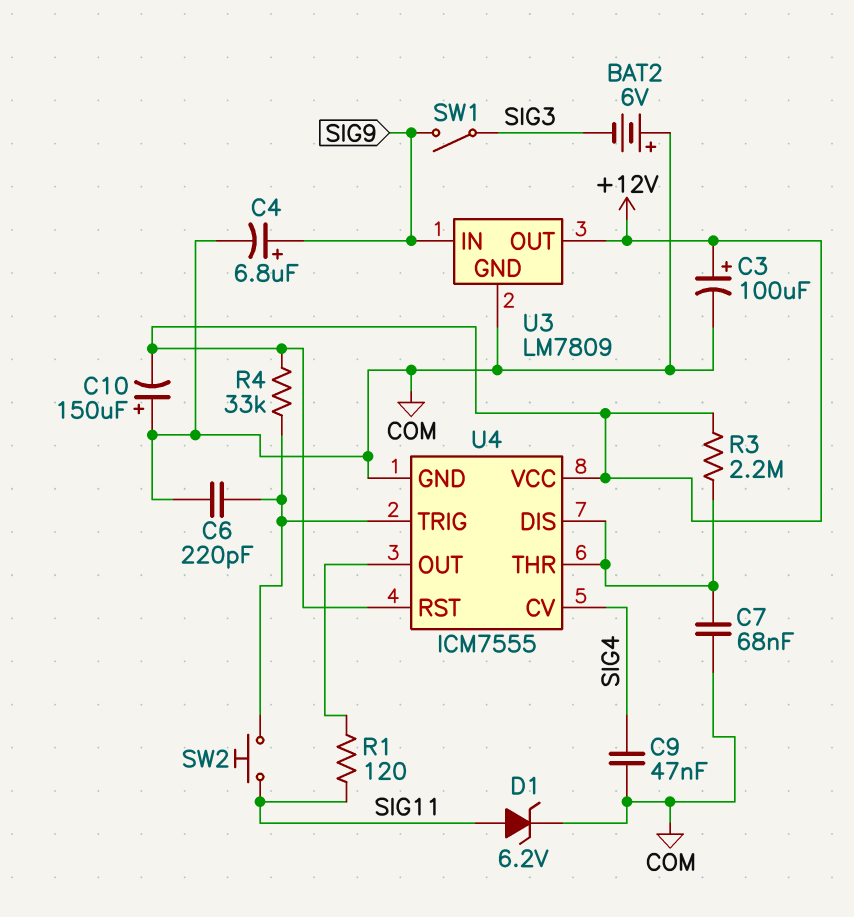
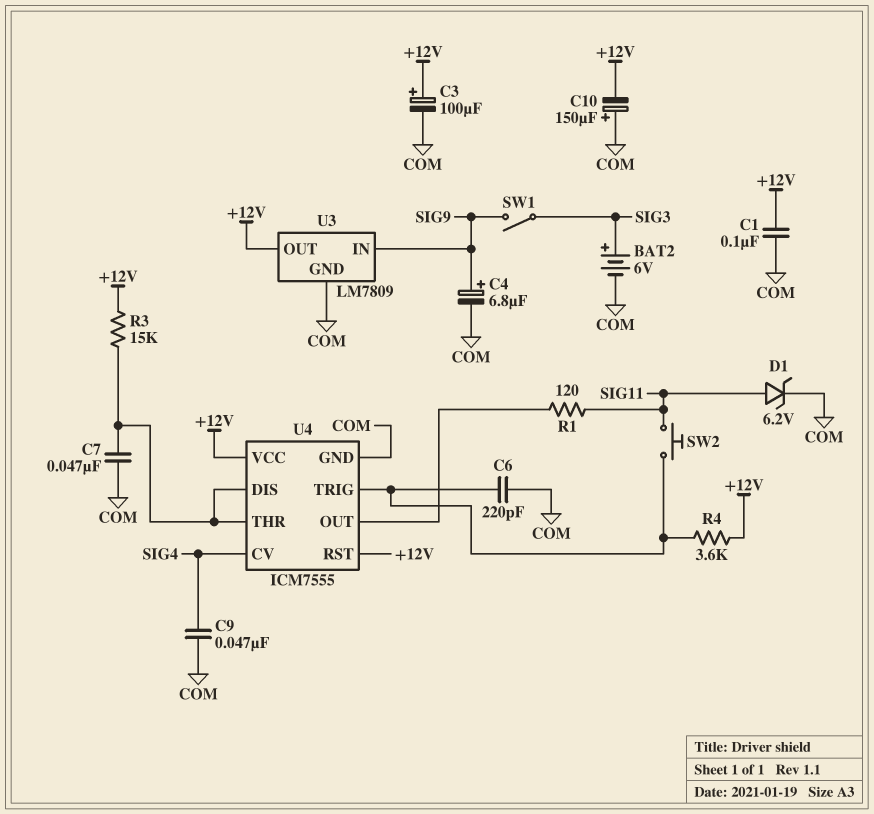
BAT2: 6V (plus COM, minus SIG3) -> 6V (plus SIG3, minus COM)
C1: none -> 100nF (+12V, COM)
C7: 68nF (COM, U4/DIS) -> 47nF (COM, U4/DIS)
R3: 2.2M (+12V, U4/DIS) -> 15k (+12V, U4/DIS)
R4: 33k (+12V, U4/TRIG) -> 3.6k (+12V, U4/TRIG)

